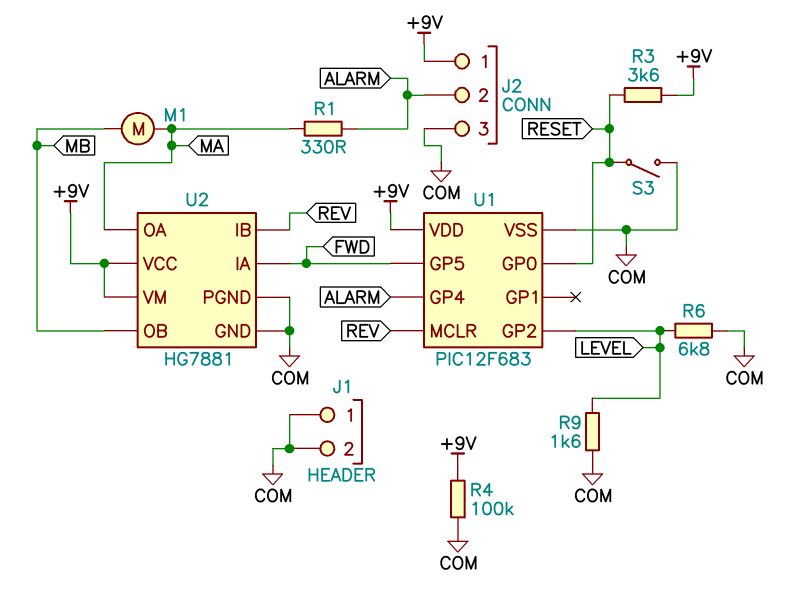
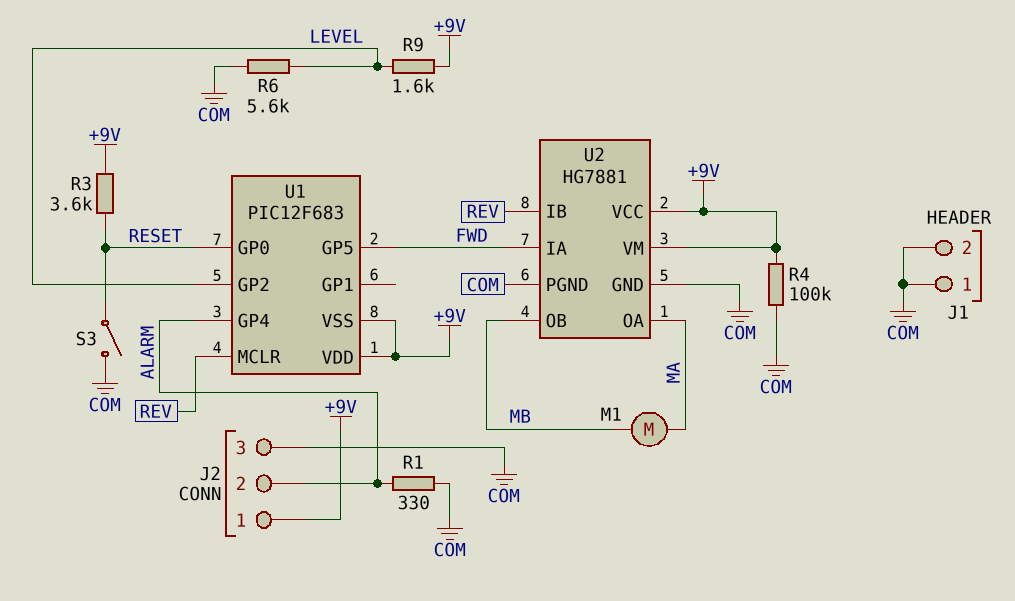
R1: 330 (ALARM, MA) -> 330 (ALARM, COM)
R6: 6.8k (COM, LEVEL) -> 5.6k (COM, LEVEL)
R9: 1.6k (COM, LEVEL) -> 1.6k (+9V, LEVEL)
U1 pin VSS: COM -> +9V

